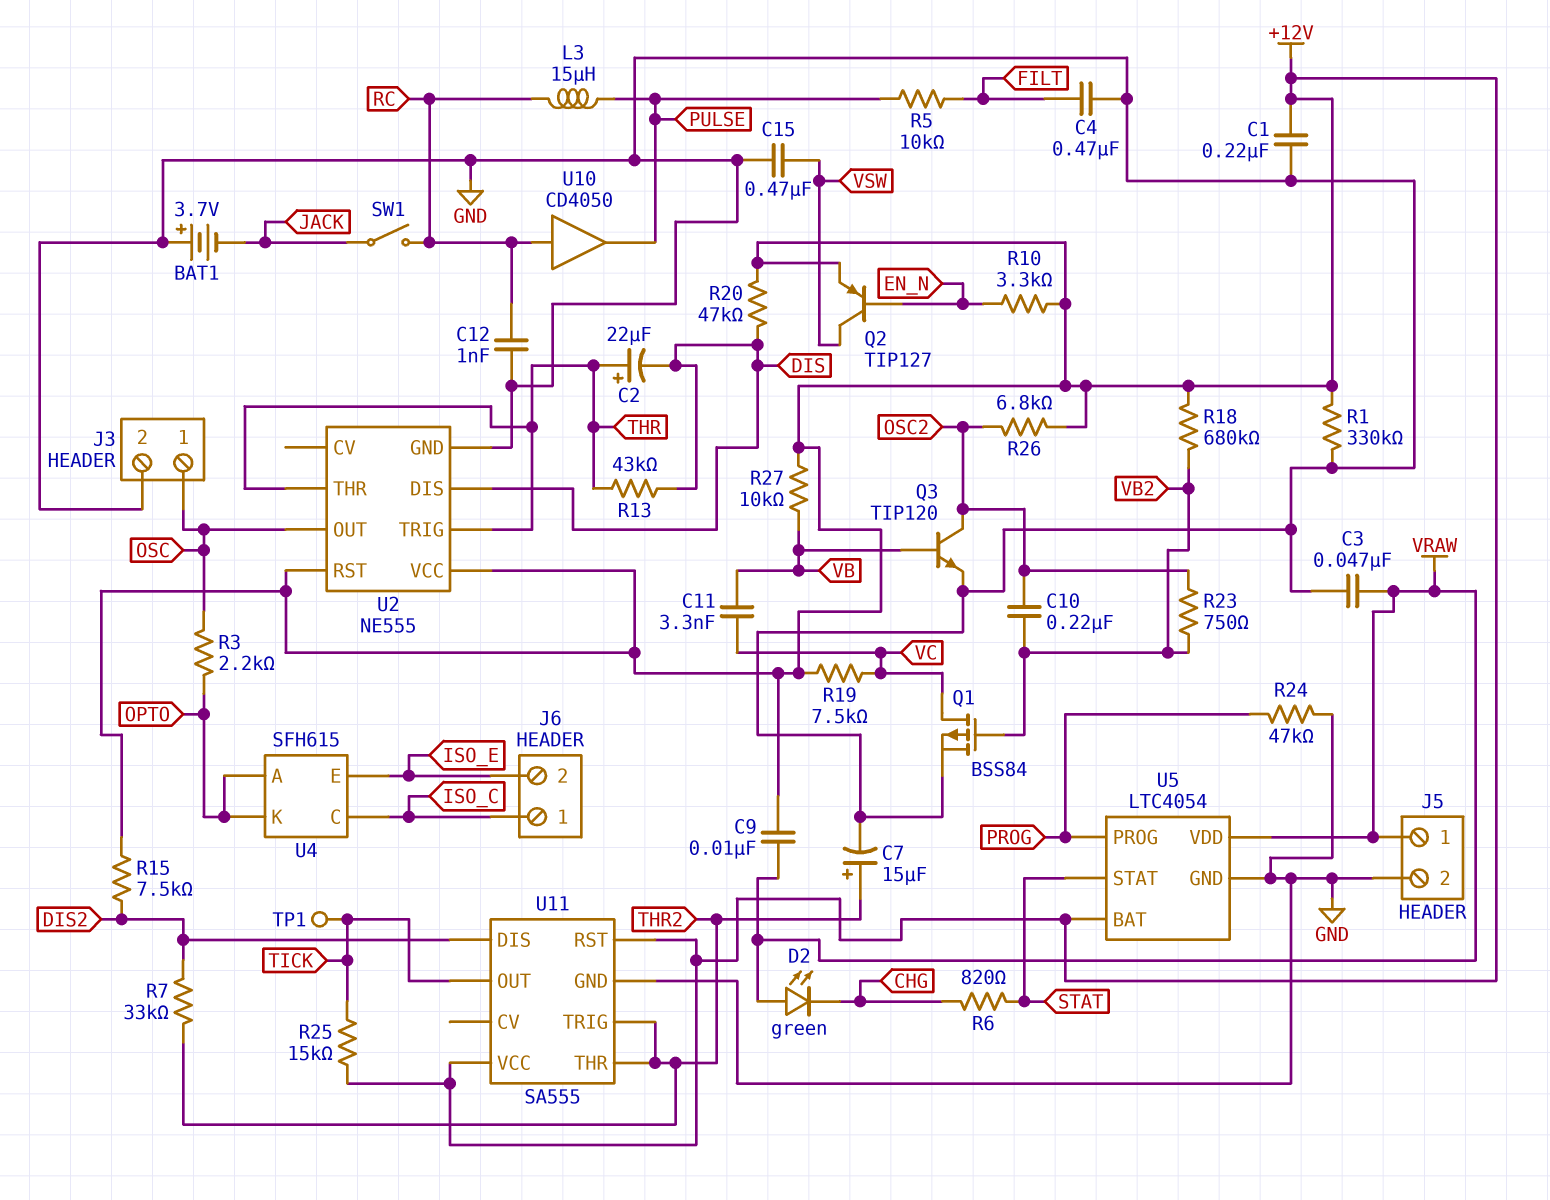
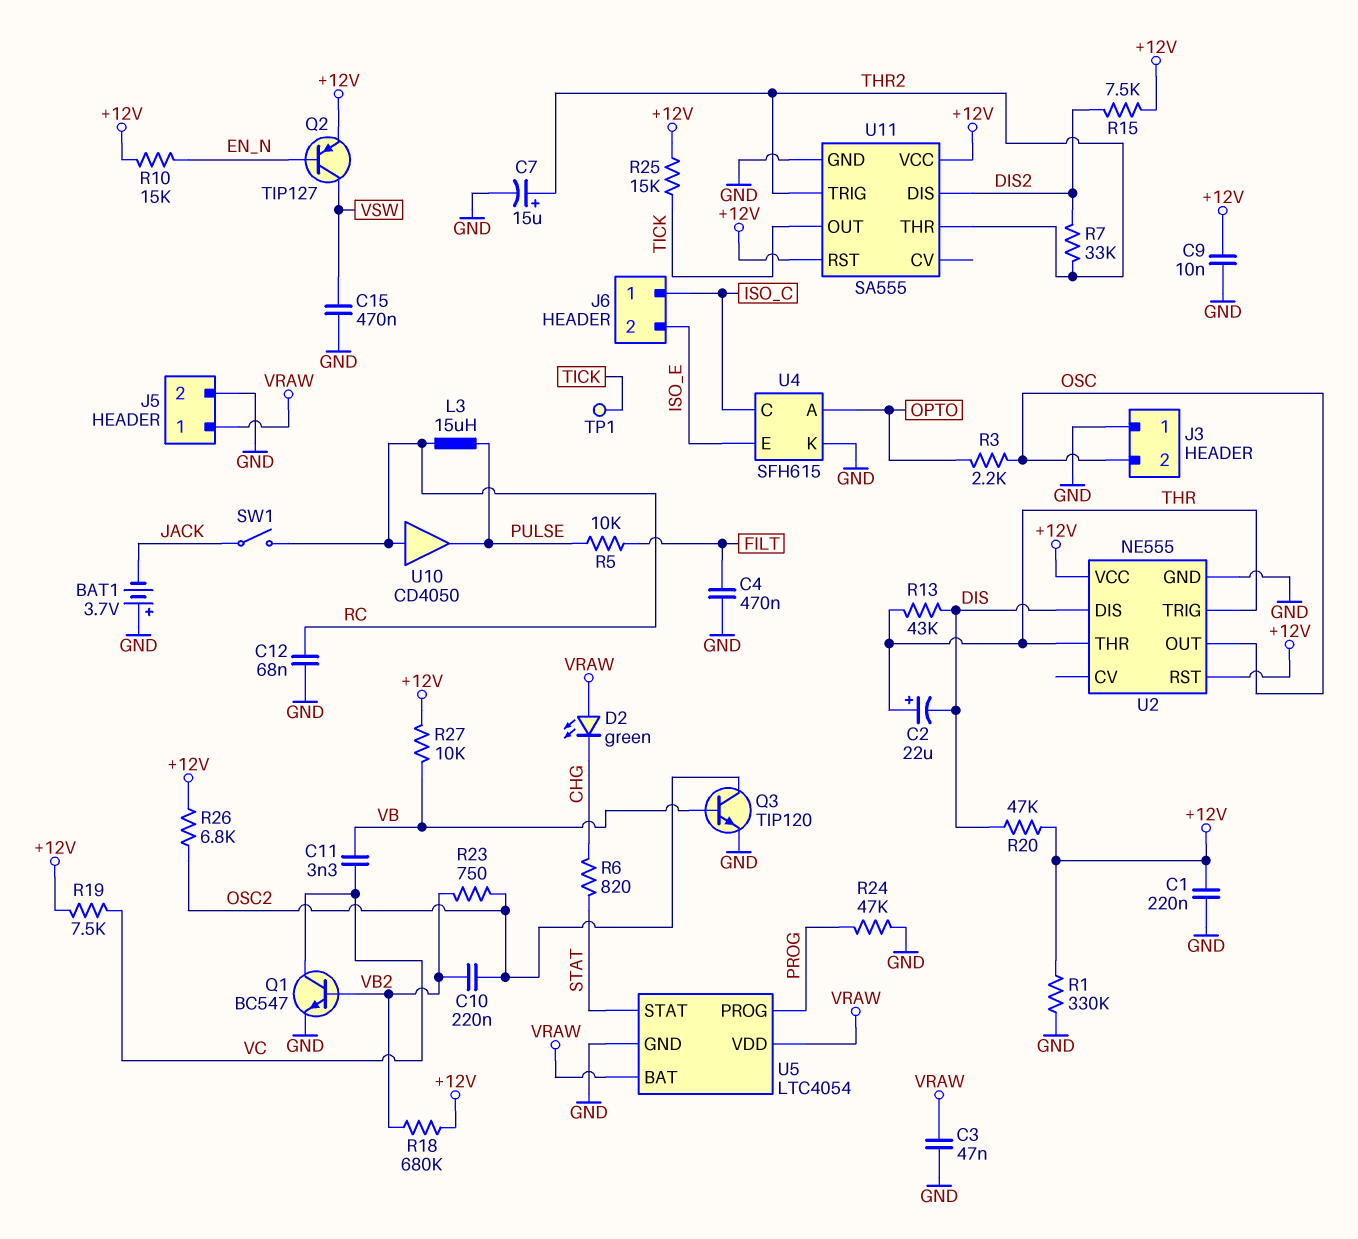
C9: 10nF (+12V, VRAW) -> 10nF (+12V, GND)
C12: 1nF (GND, RC) -> 68nF (GND, RC)
J3 pin 1: OSC -> GND
J3 pin 2: GND -> OSC
Q1: PMOS BSS84 (G VB2, D VC, S GND) -> NPN BC547 (B VB2, C VC, E GND)
R10: 3.3k (+12V, EN_N) -> 15k (+12V, EN_N)
U4 pin K: OPTO -> GND
U5 pin BAT: +12V -> VRAW

